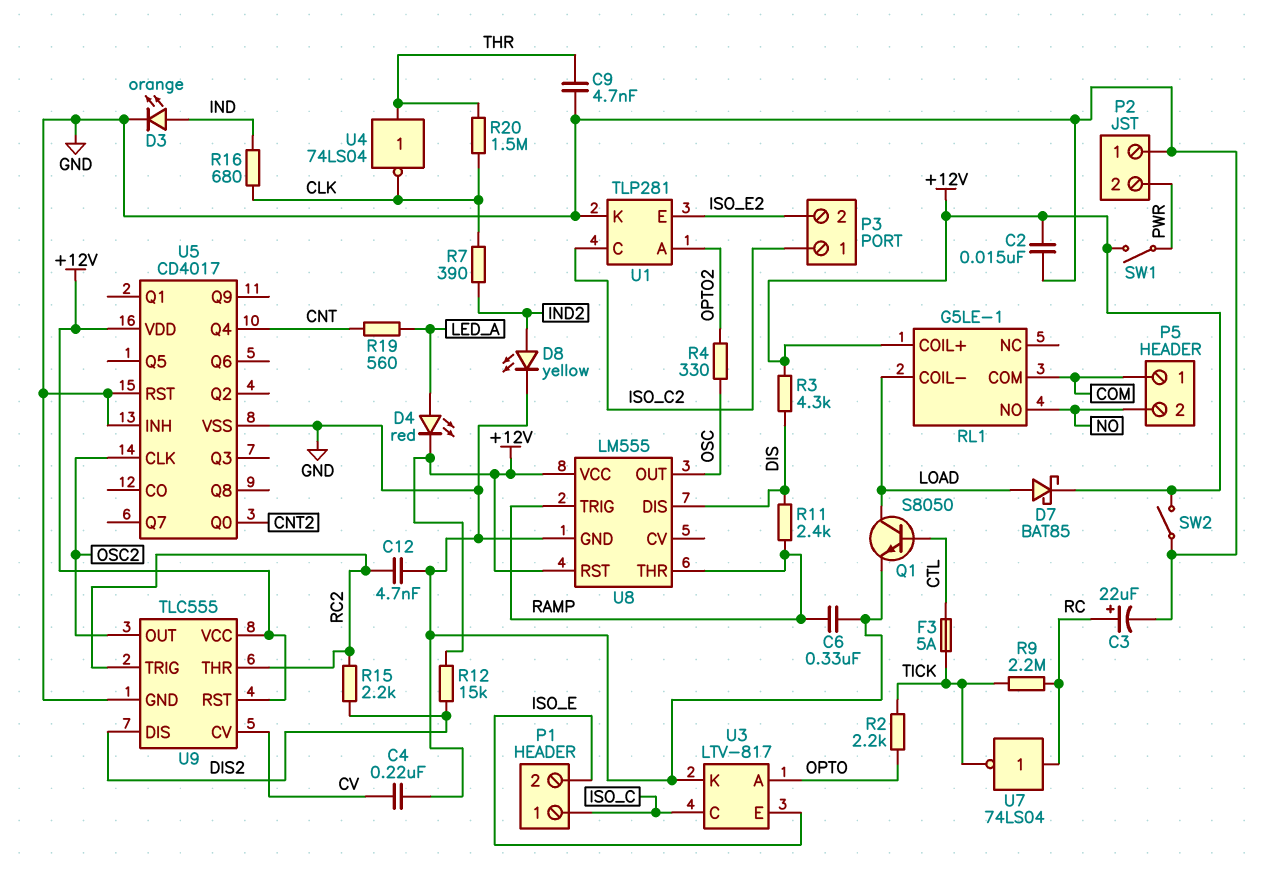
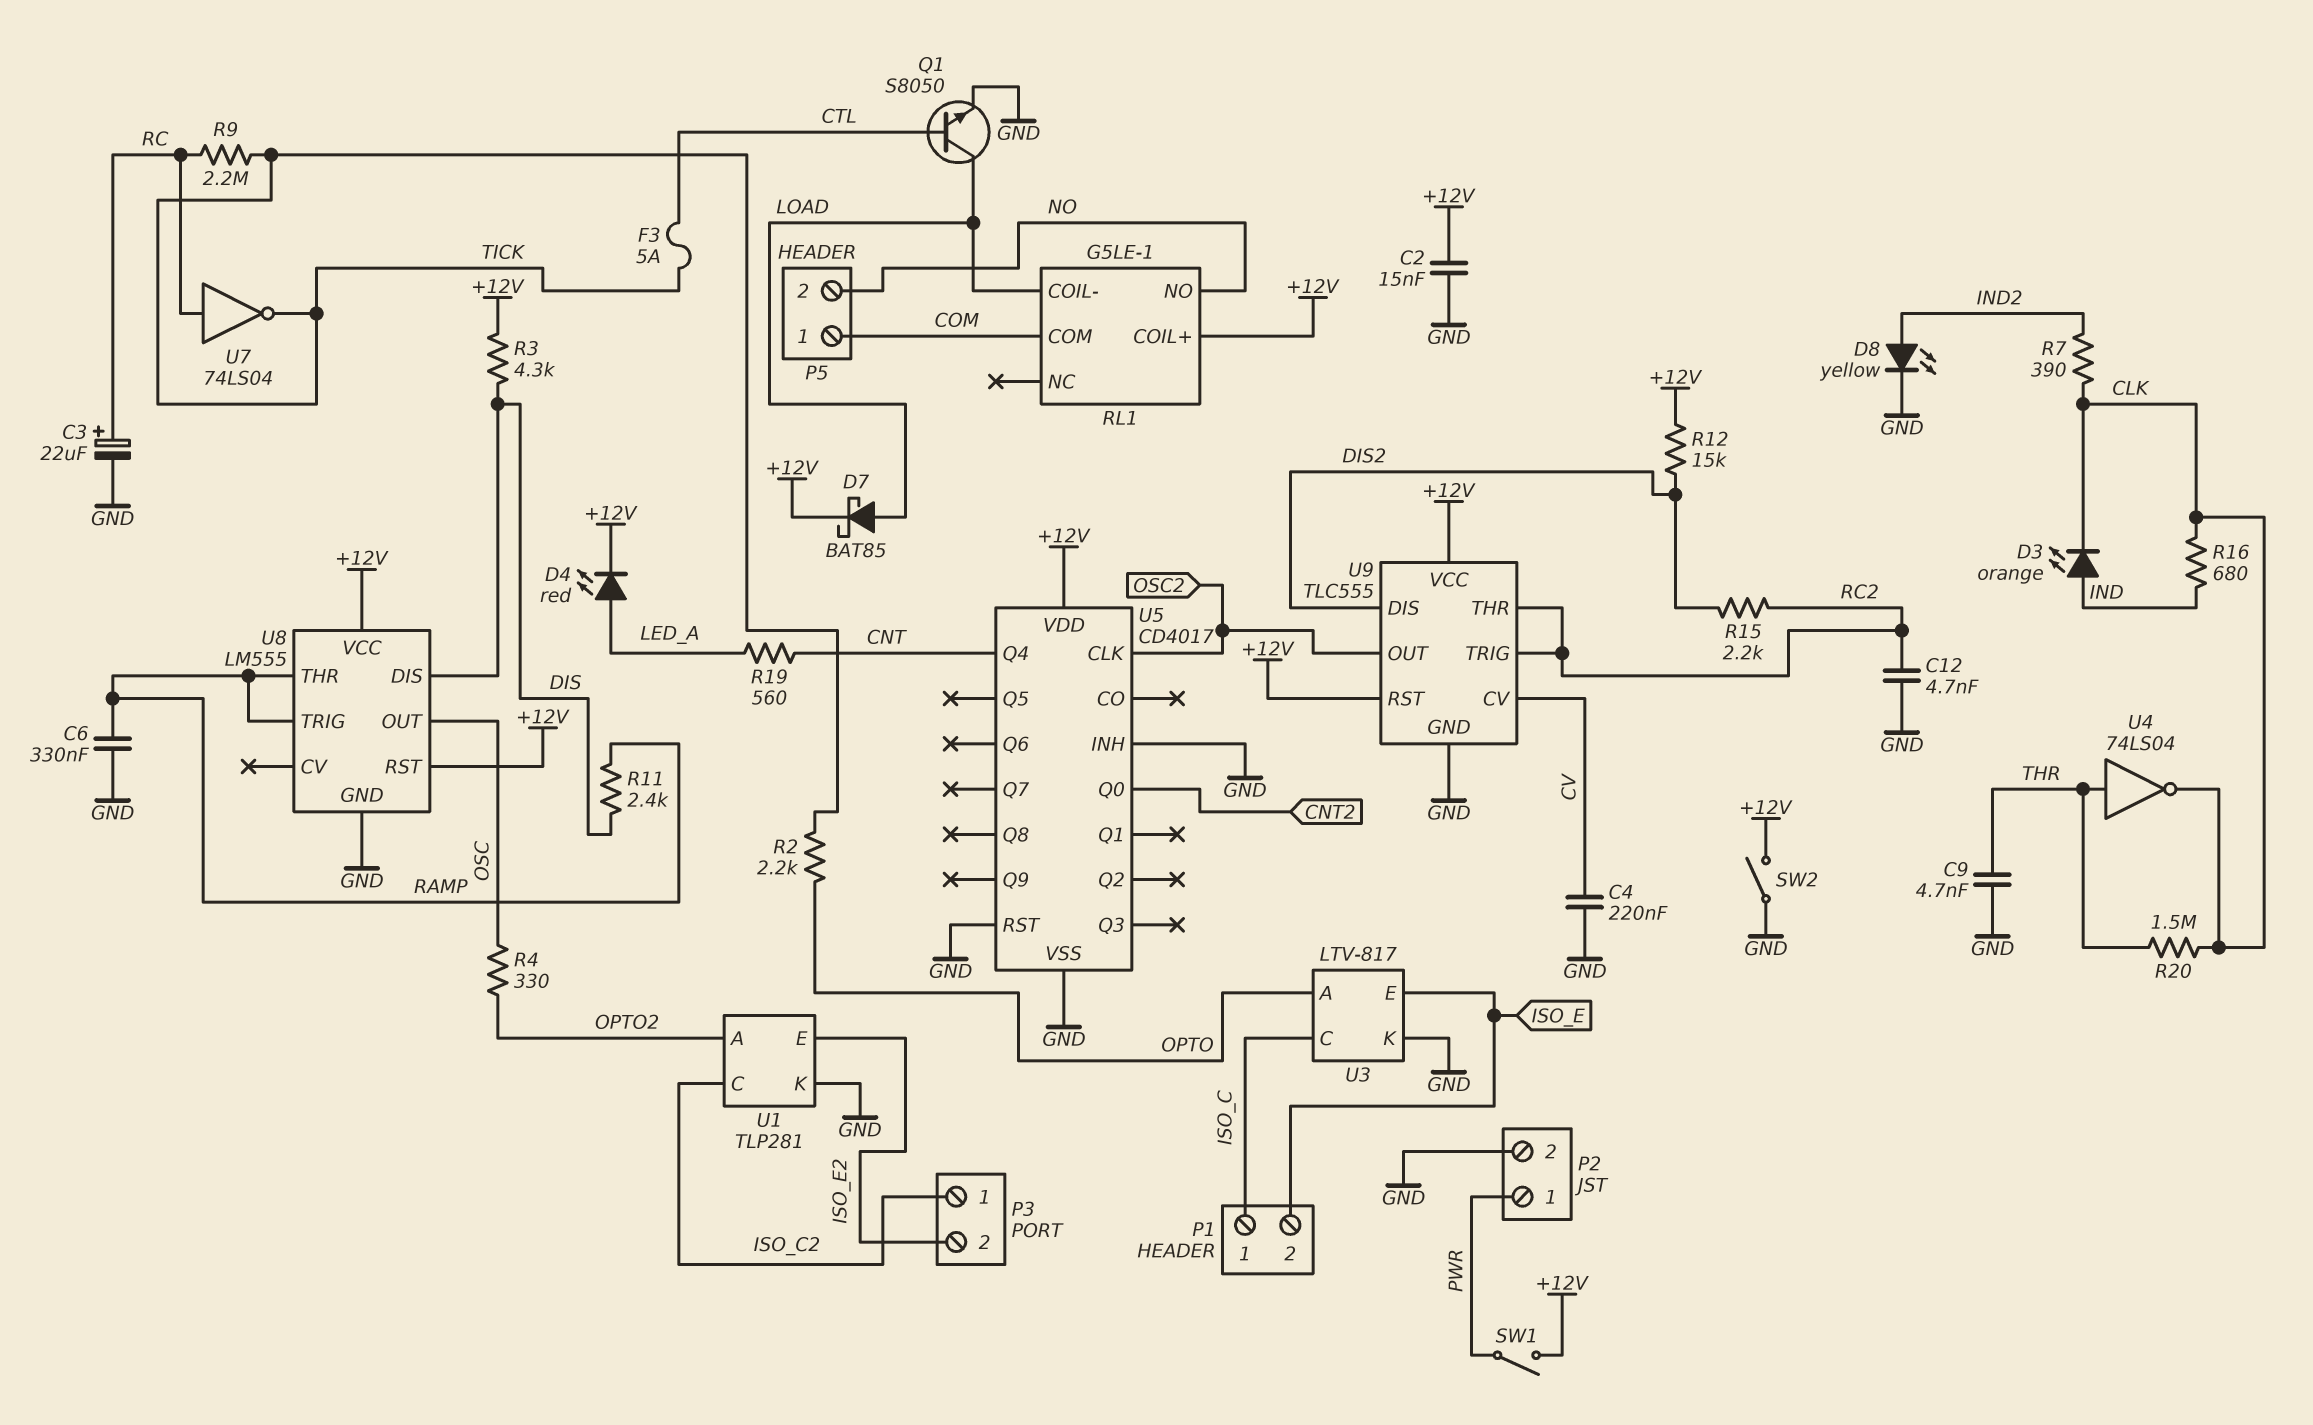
D3: LED orange (A IND, K GND) -> LED orange (A IND, K CLK)
P2 pin 1: GND -> PWR
P2 pin 2: PWR -> GND

